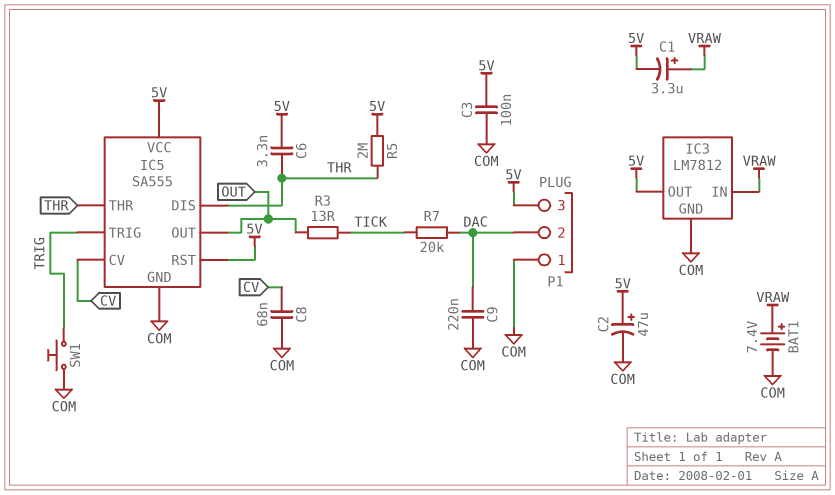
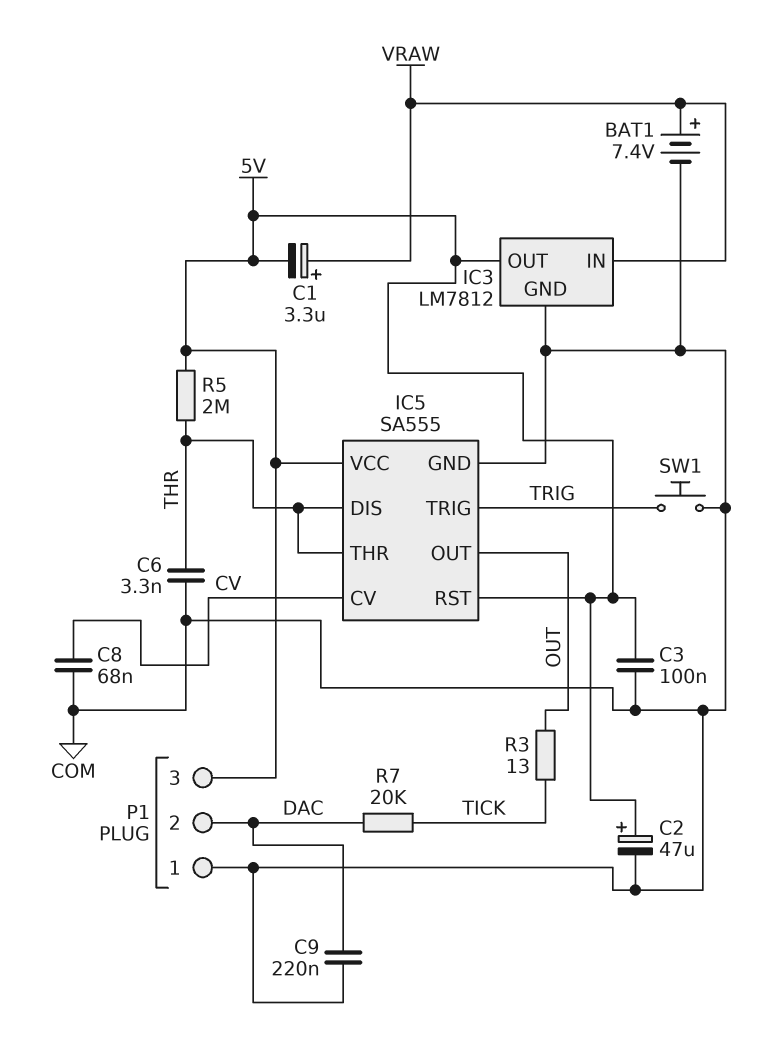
C6: 3.3nF (5V, THR) -> 3.3nF (COM, THR)

